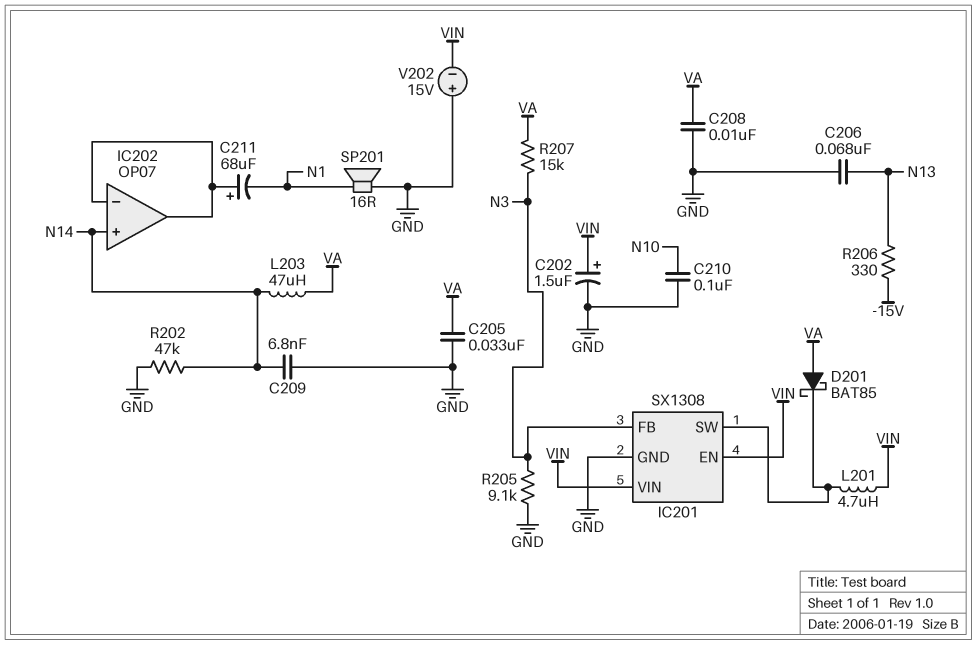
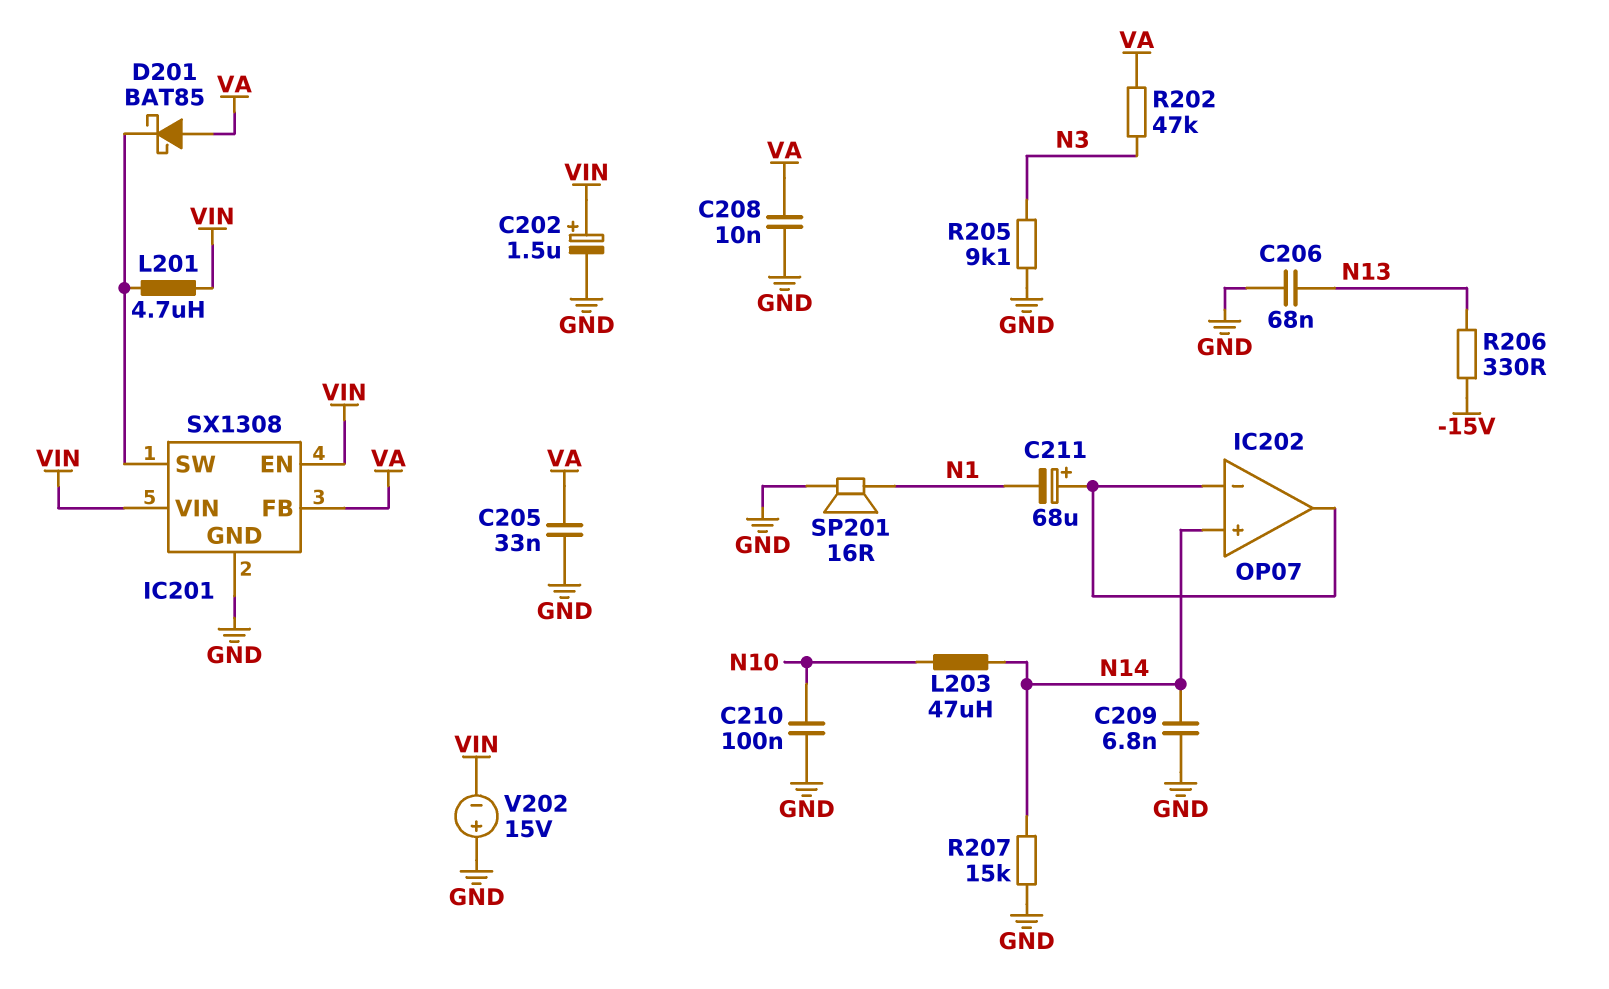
IC201 pin FB: N3 -> VA
L203: 47uH (N14, VA) -> 47uH (N10, N14)
R202: 47k (GND, N14) -> 47k (N3, VA)
R207: 15k (N3, VA) -> 15k (GND, N14)

